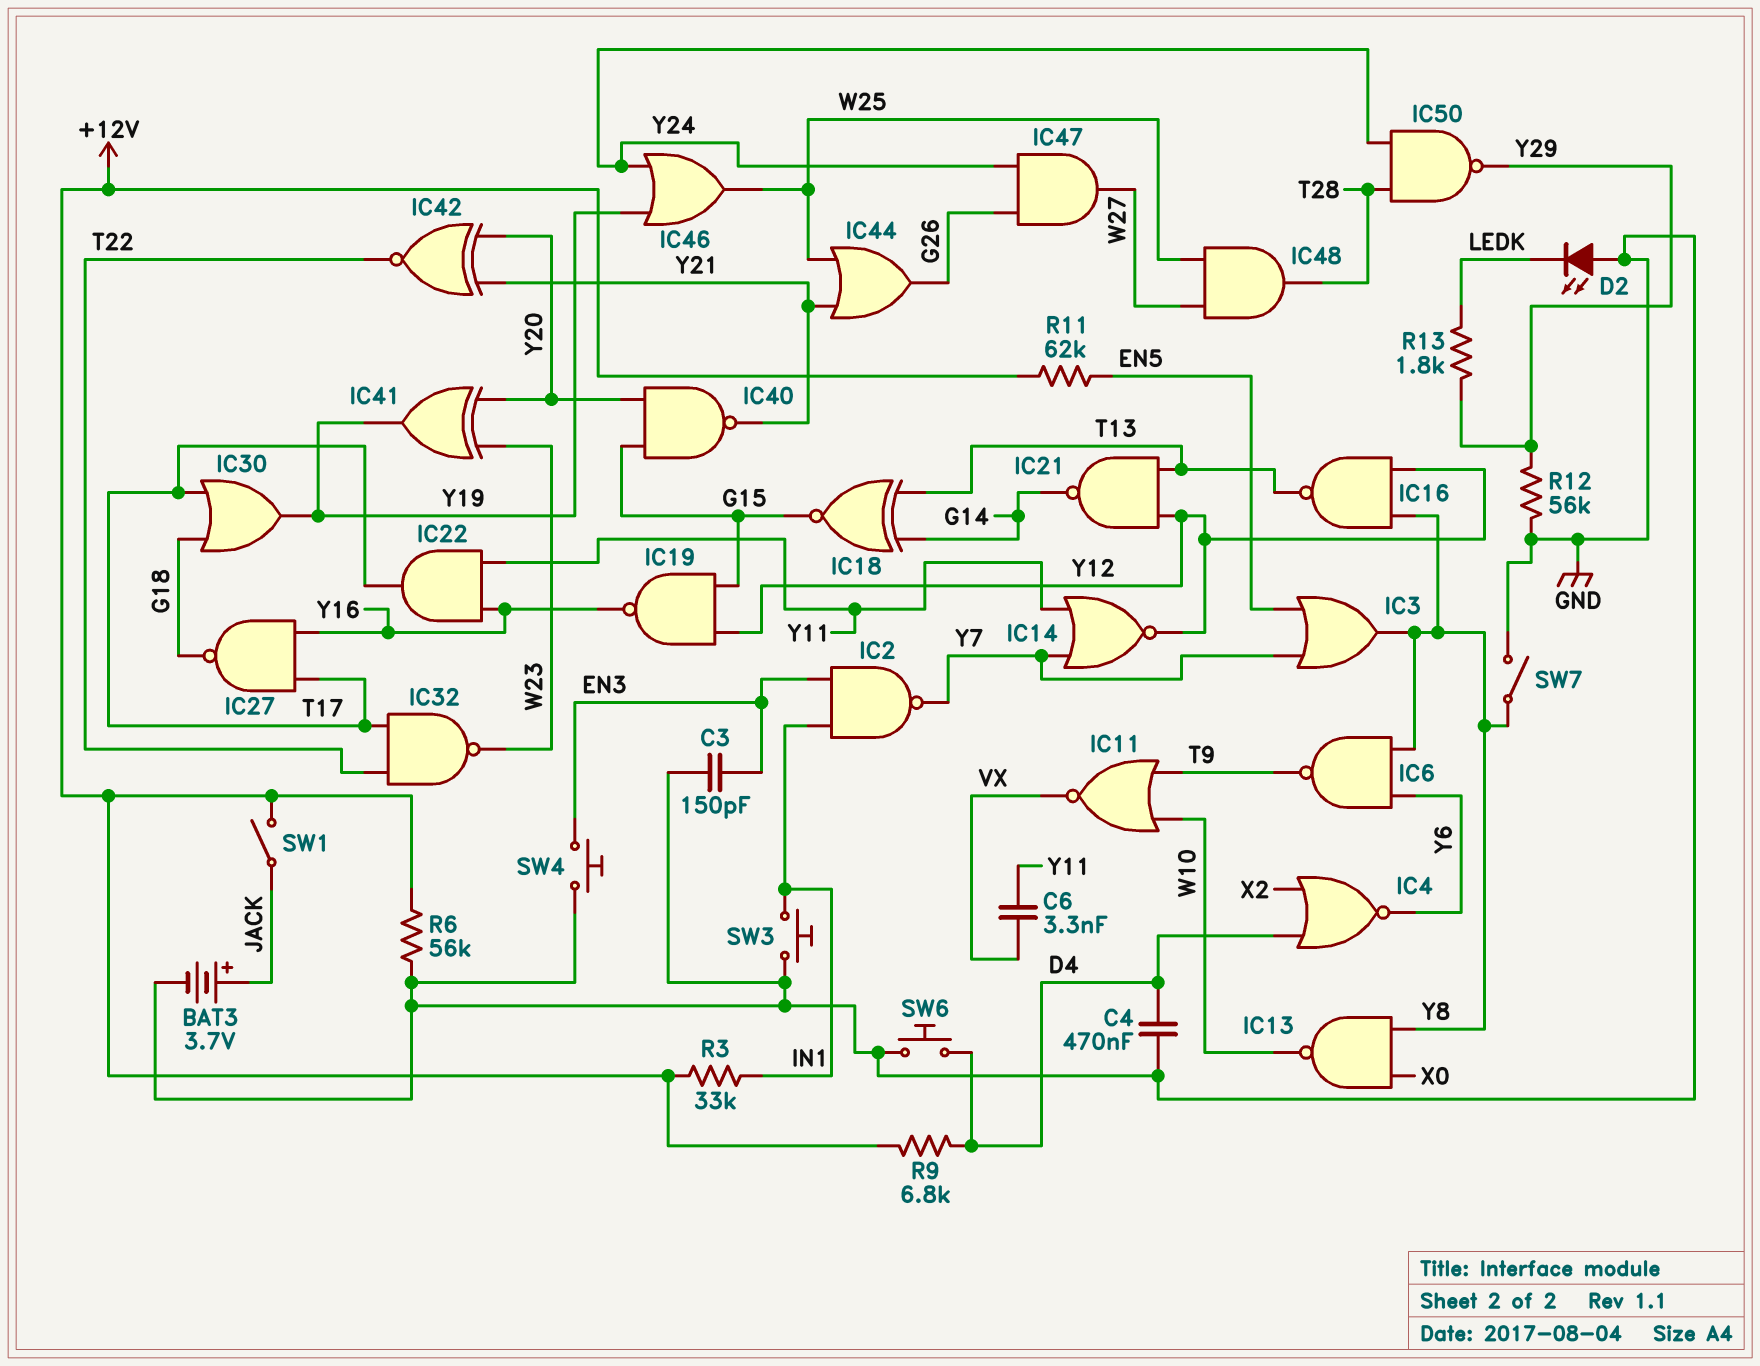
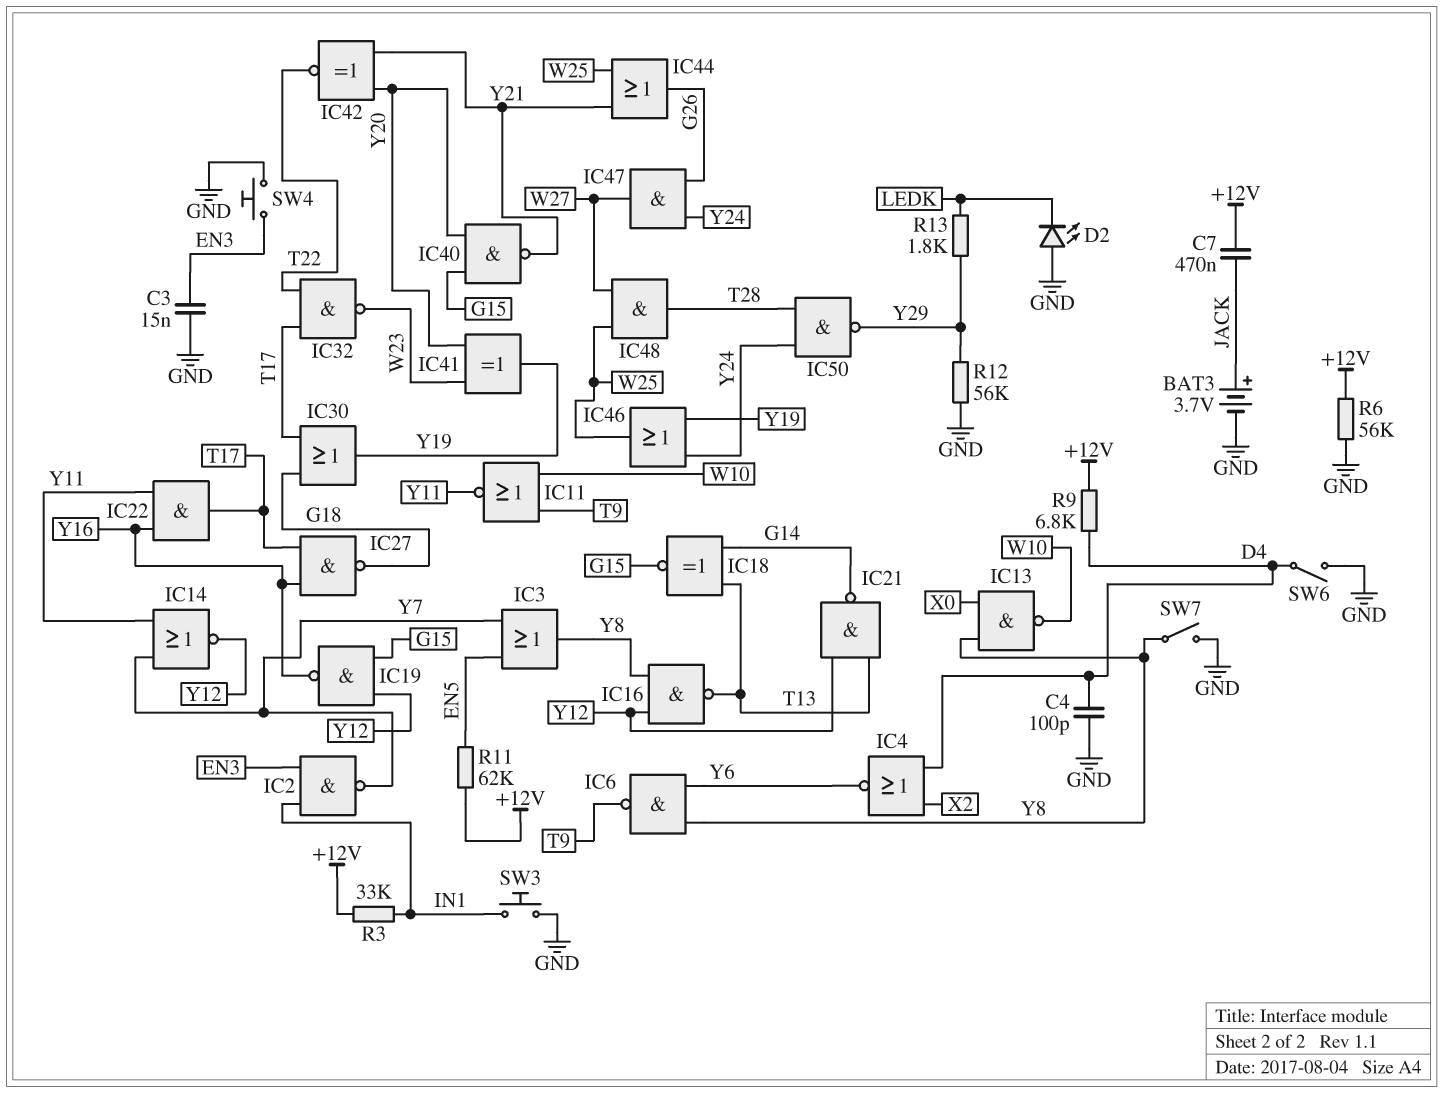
C3: 150pF (EN3, GND) -> 15nF (EN3, GND)
C4: 470nF (D4, GND) -> 100pF (D4, GND)
C6: 3.3nF (VX, Y11) -> none
C7: none -> 470nF (+12V, JACK)
IC11: NOR (in T9, in W10, out VX) -> NOR (in T9, in W10, out Y11)
SW1: switch (+12V, JACK) -> none
SW6: button (D4, GND) -> switch (D4, GND)

